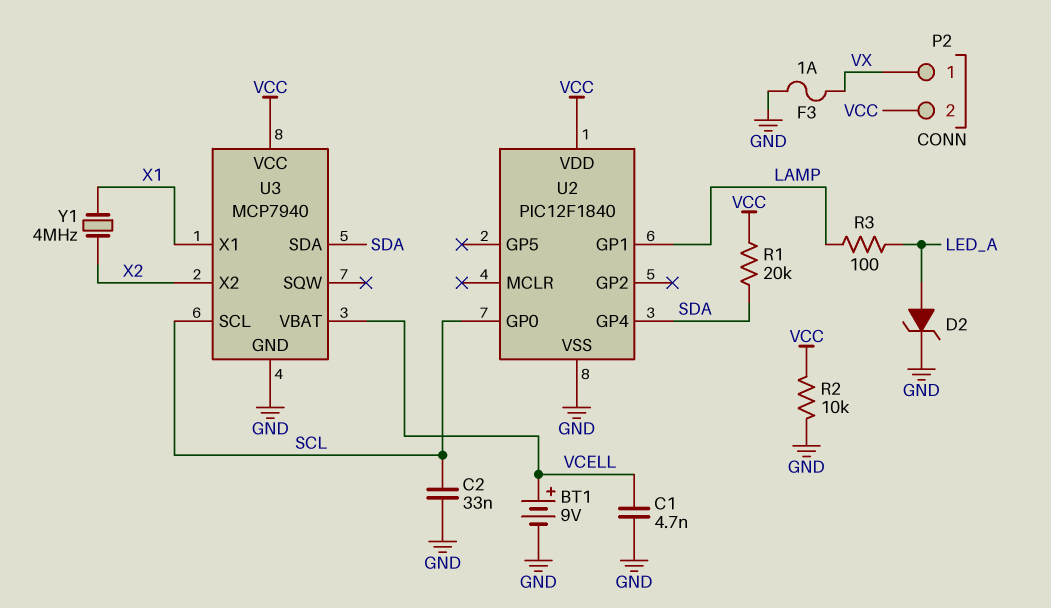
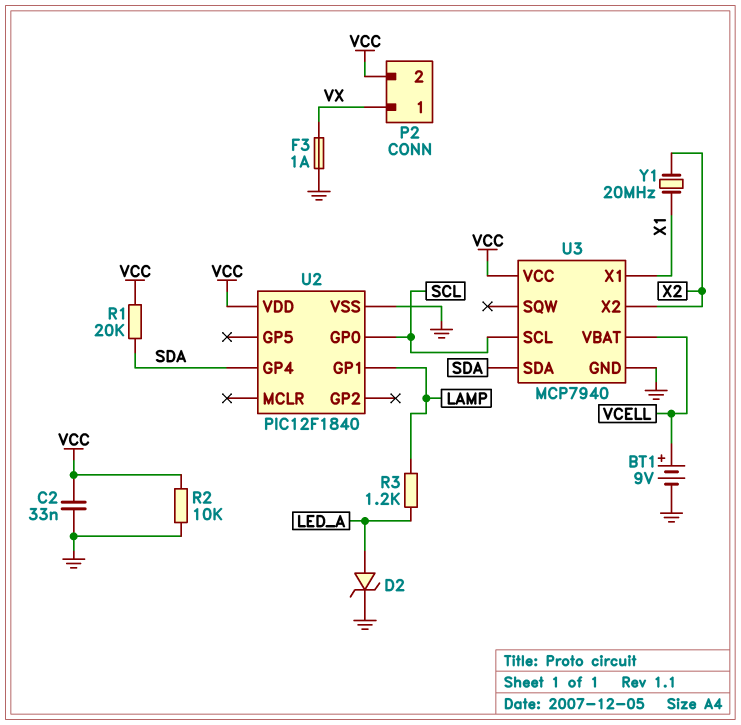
C1: 4.7nF (GND, VCELL) -> none
C2: 33nF (GND, SCL) -> 33nF (GND, VCC)
R3: 100 (LAMP, LED_A) -> 1.2k (LAMP, LED_A)
Y1: 4MHz (X1, X2) -> 20MHz (X1, X2)

